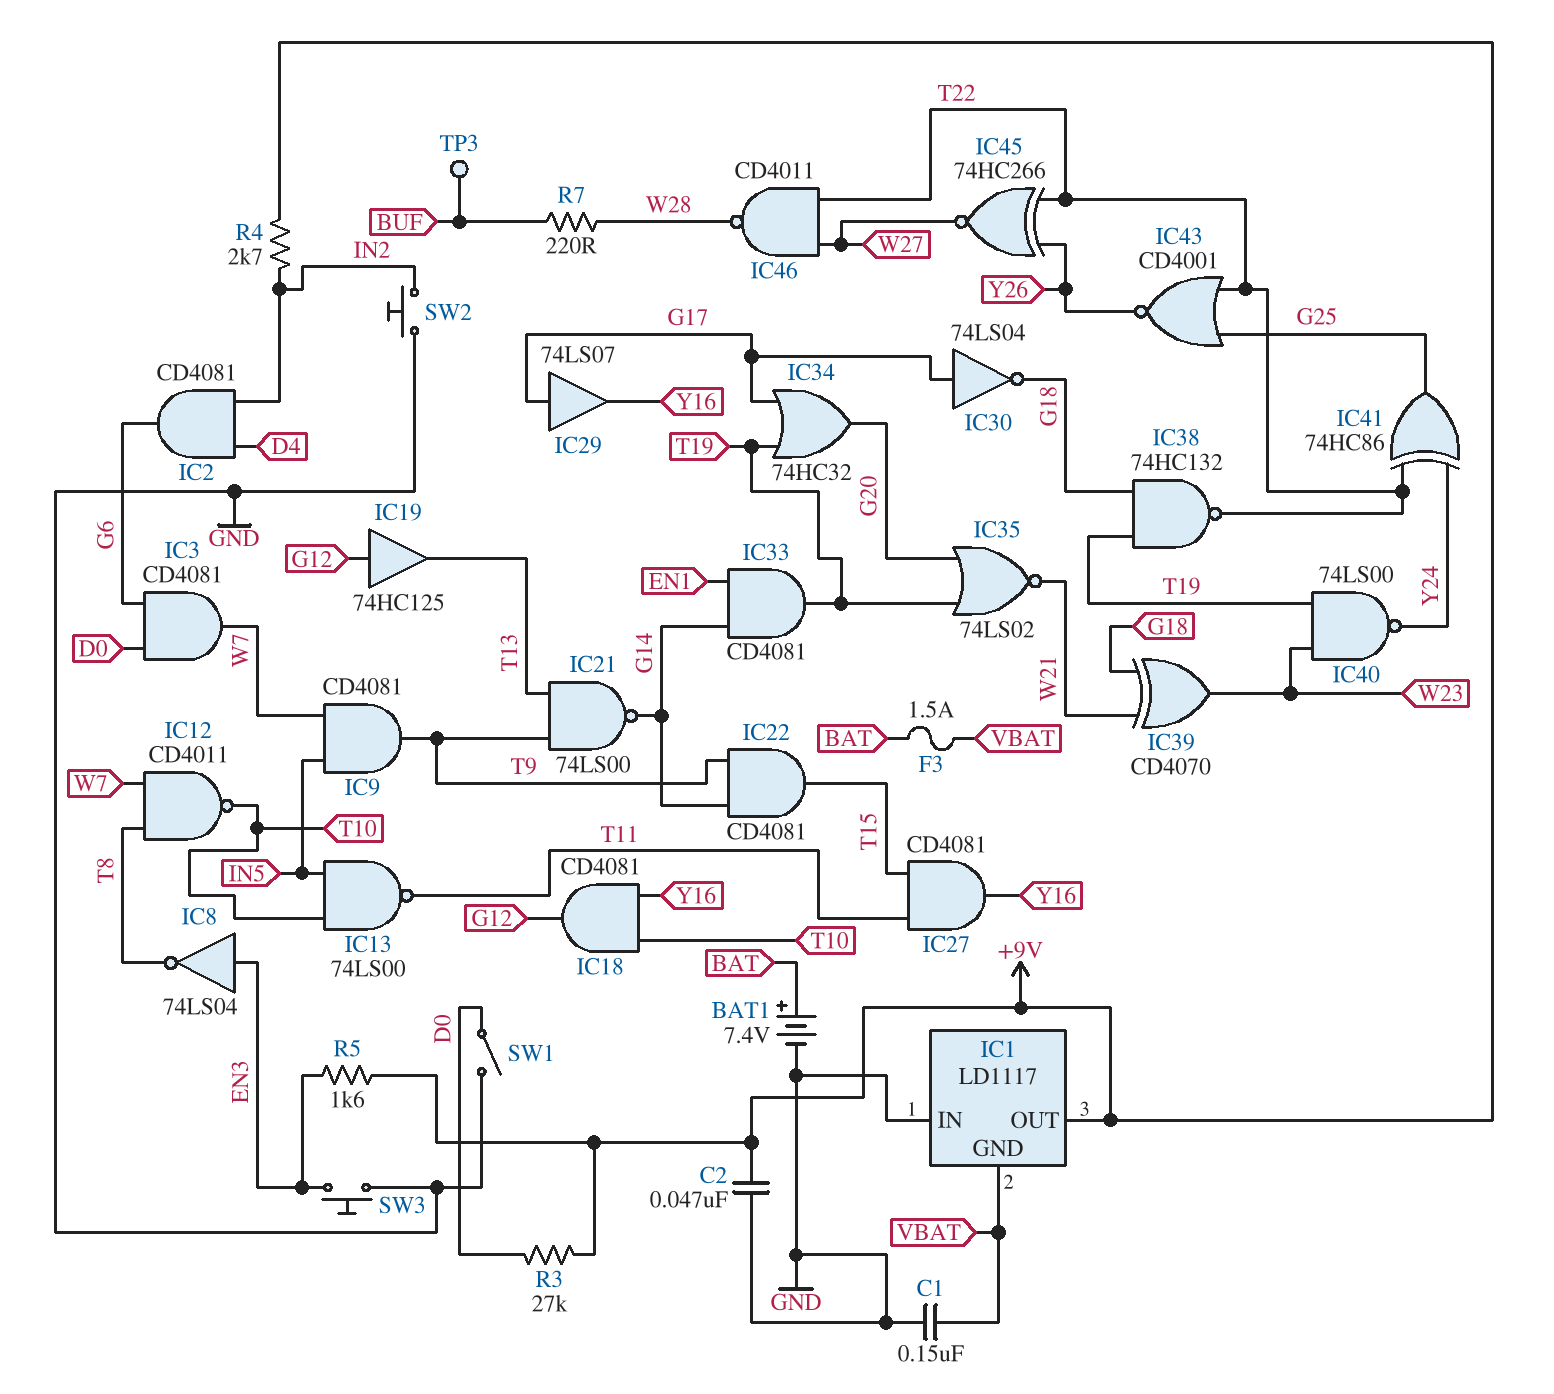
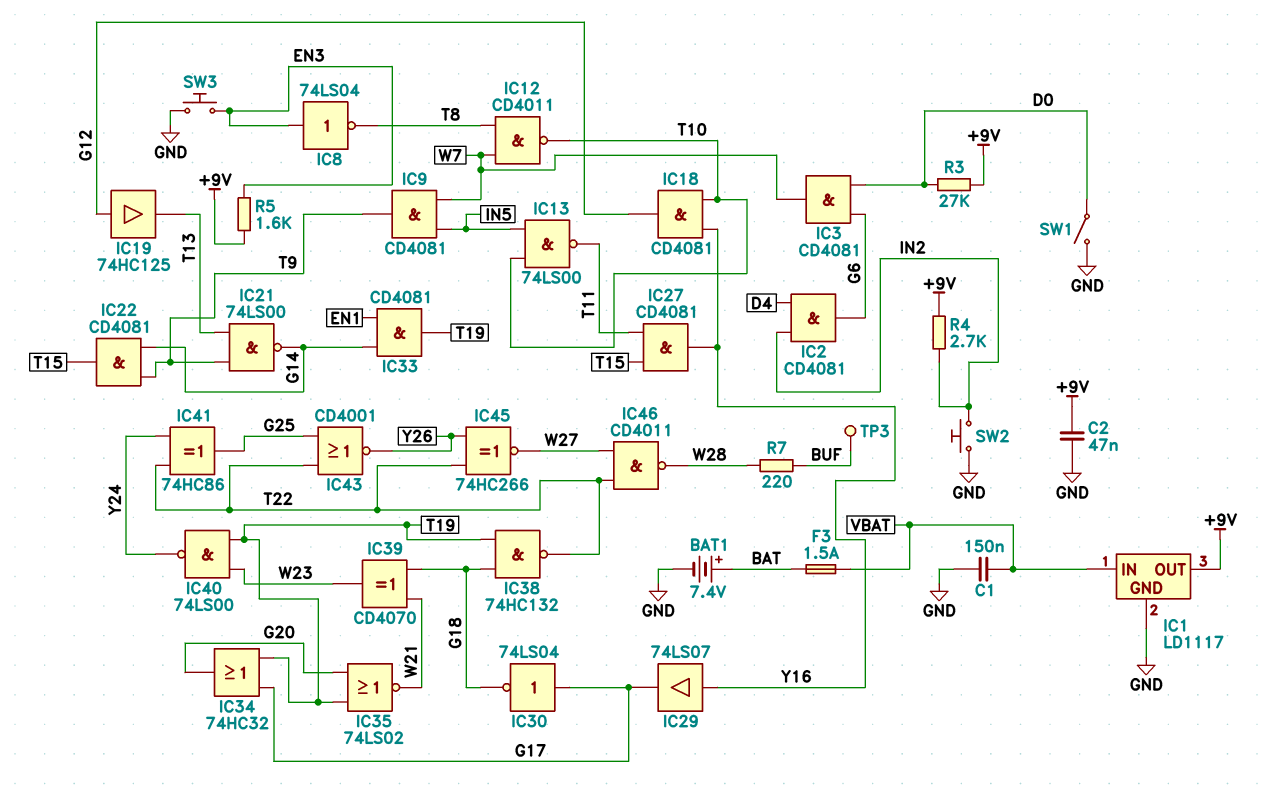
IC1 pin GND: VBAT -> GND
IC1 pin IN: GND -> VBAT
IC29: buffer 74LS07 (in G17, out Y16) -> buffer 74LS07 (in Y16, out G17)

